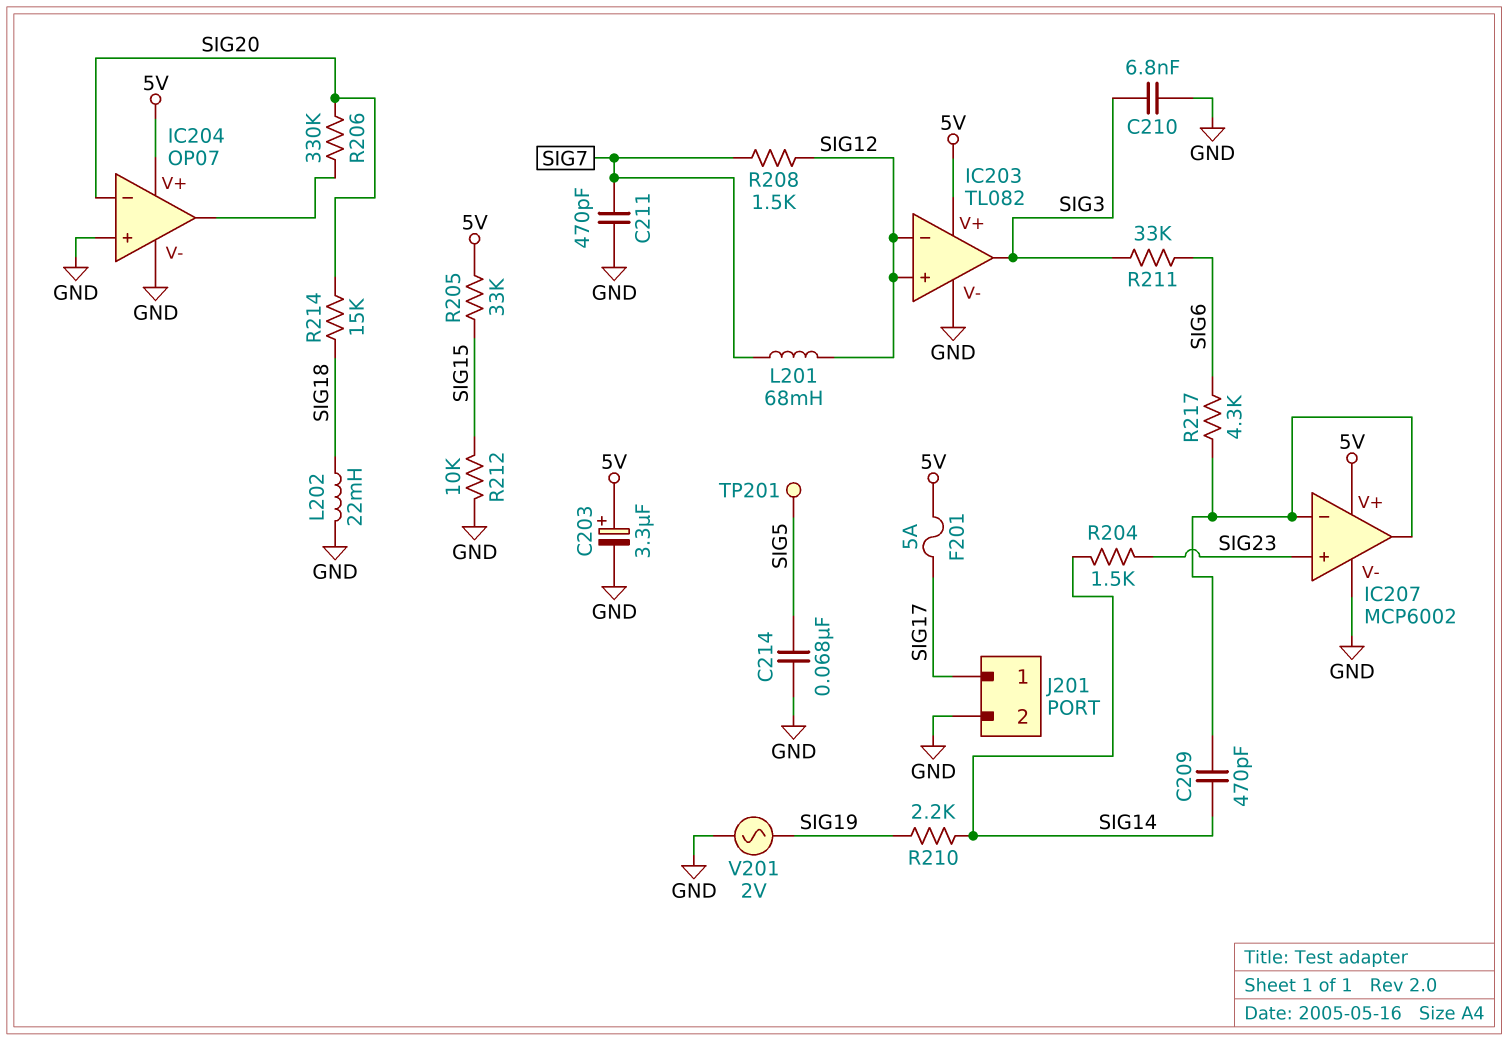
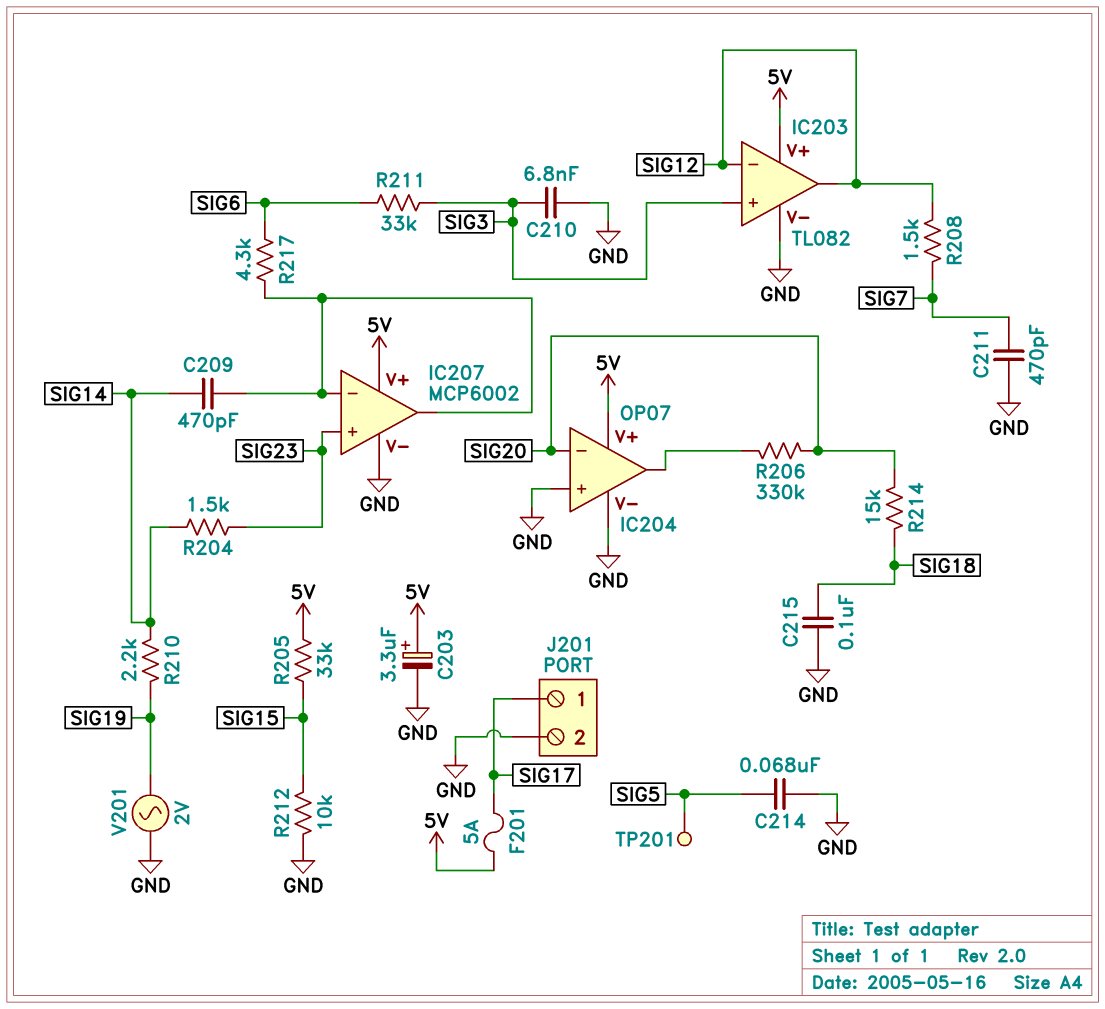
C215: none -> 100nF (GND, SIG18)
IC203 pin in+: SIG12 -> SIG3
IC203 pin out: SIG3 -> SIG12
L201: 68mH (SIG7, SIG12) -> none
L202: 22mH (GND, SIG18) -> none

